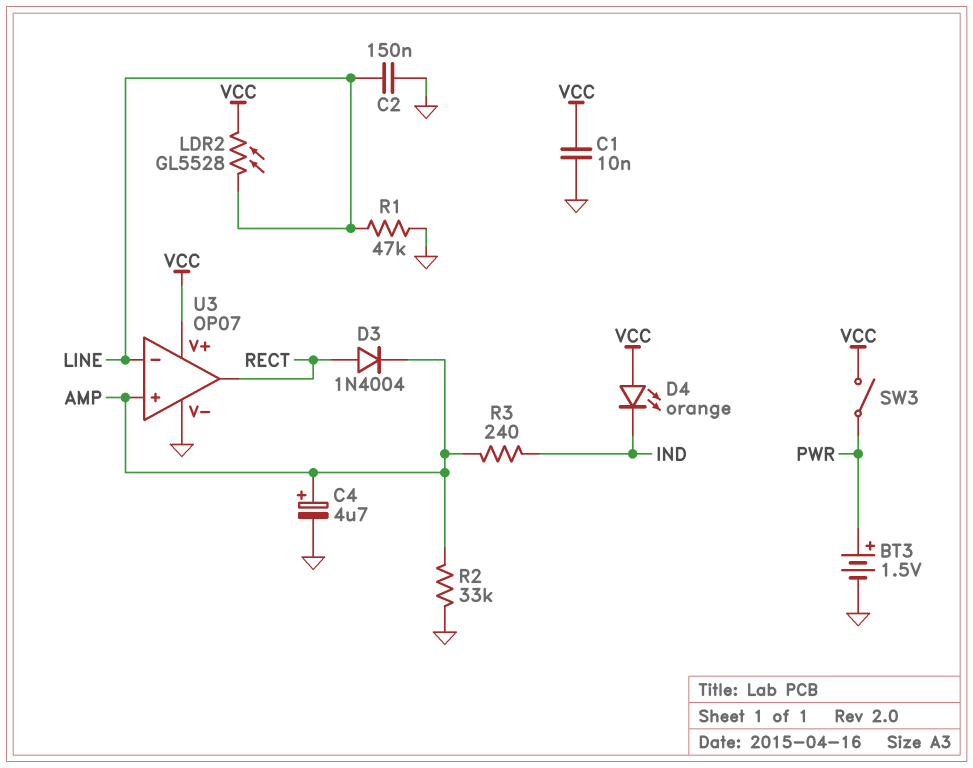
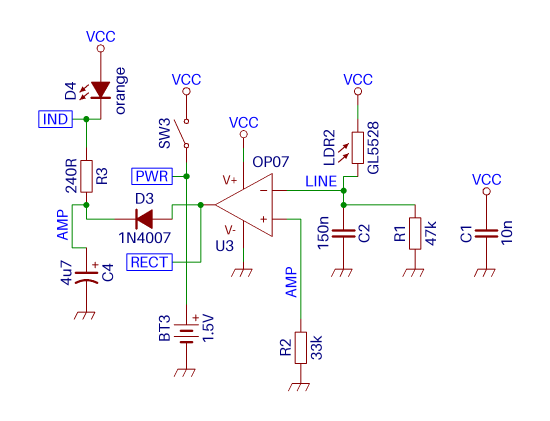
D3: diode 1N4004 (A RECT, K AMP) -> diode 1N4007 (A RECT, K AMP)

